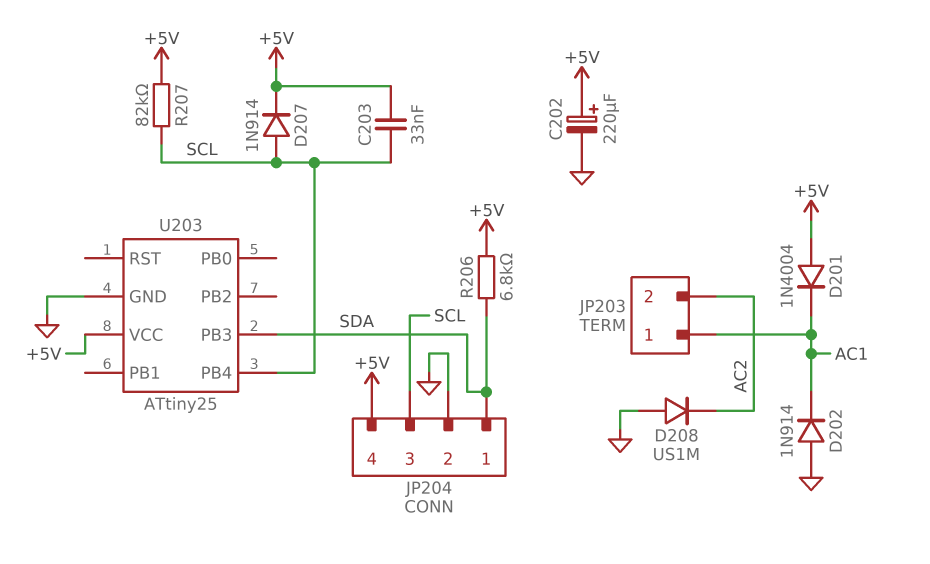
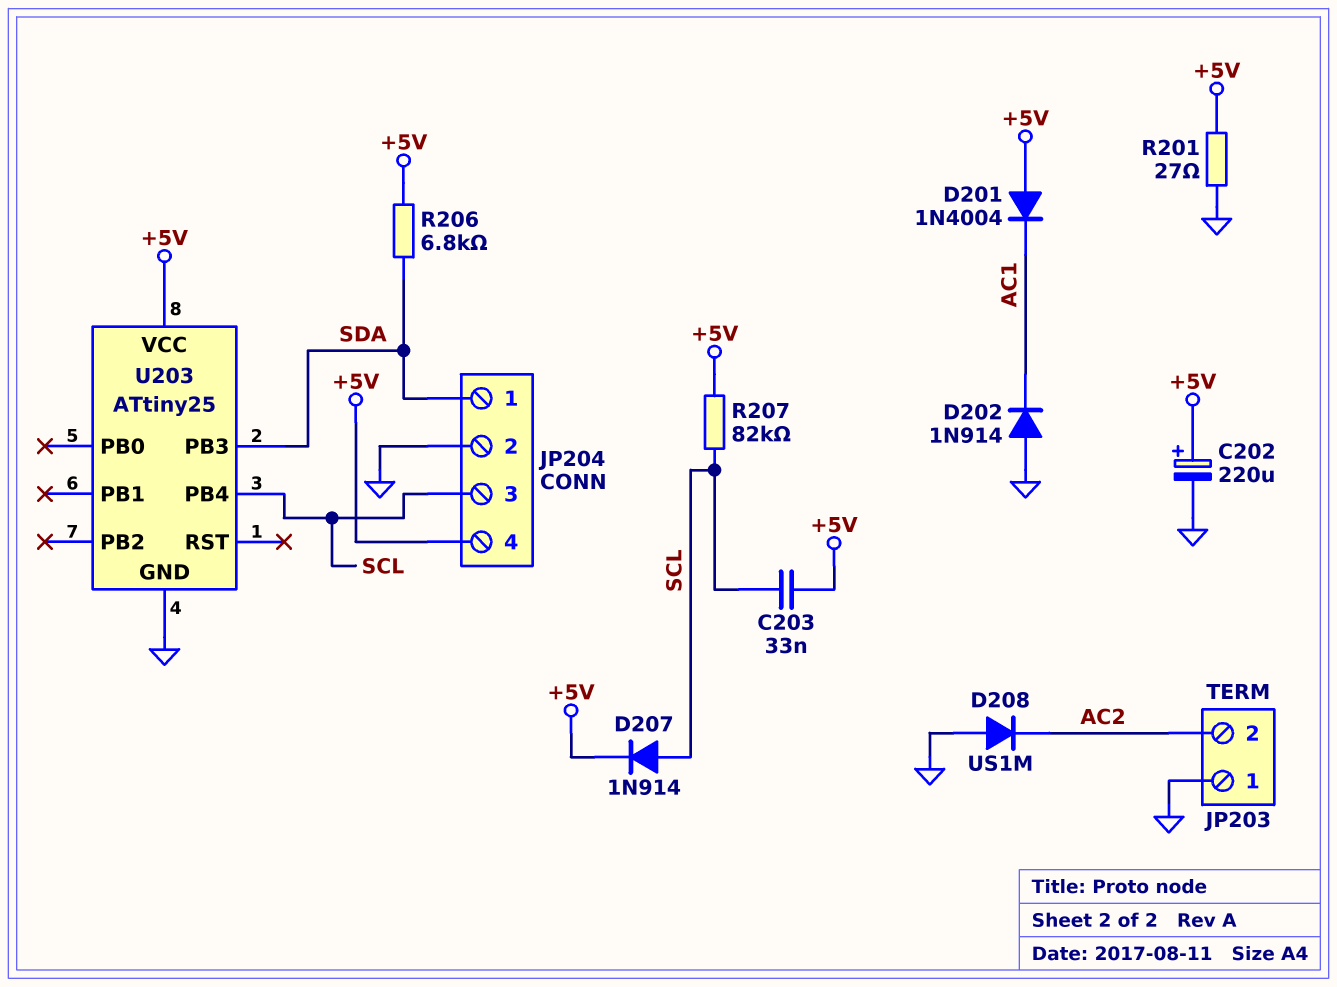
JP203 pin 1: AC1 -> GND
R201: none -> 27 (+5V, GND)

